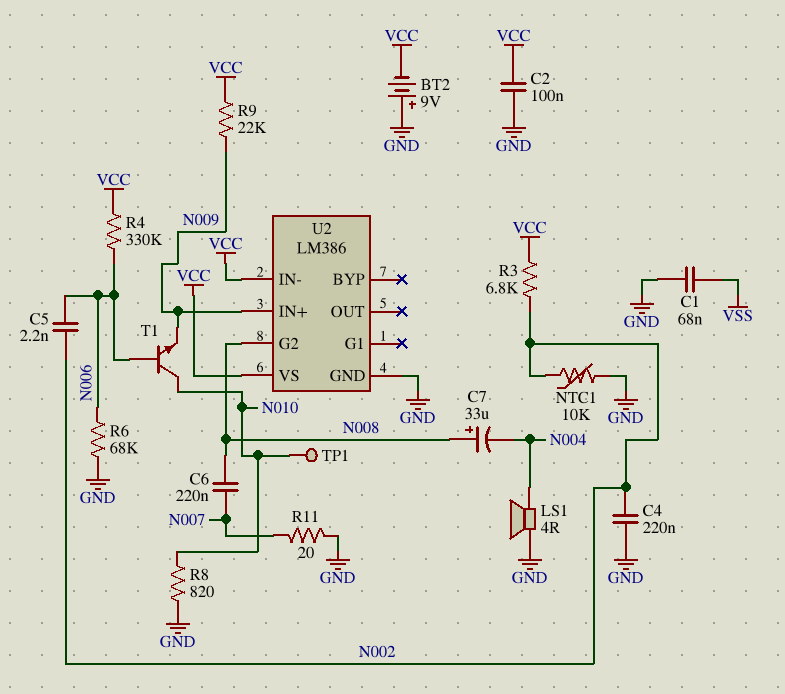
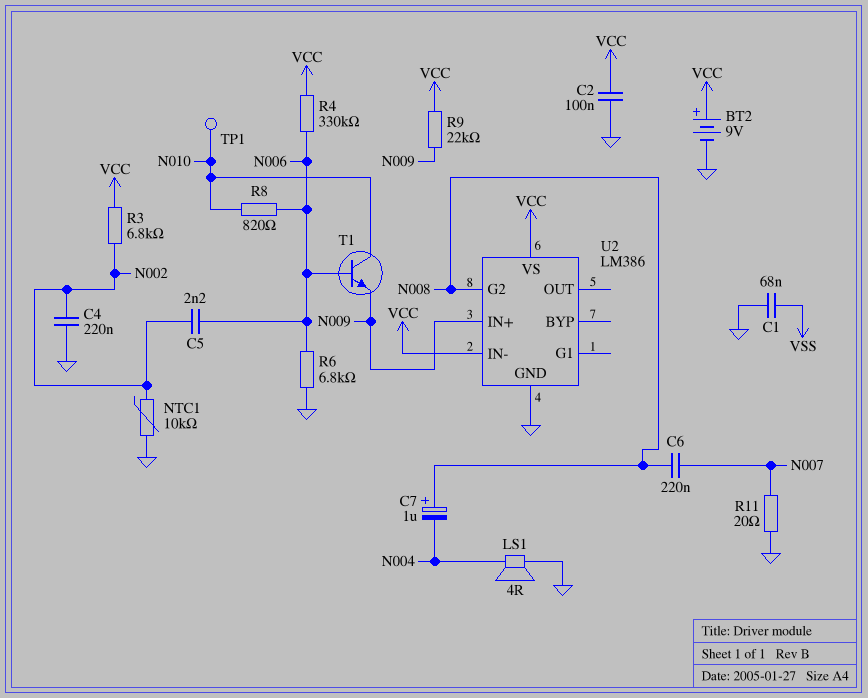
BT2: 9V (plus GND, minus VCC) -> 9V (plus VCC, minus GND)
C7: 33uF (plus N008, minus N004) -> 1uF (plus N008, minus N004)
R6: 68k (GND, N006) -> 6.8k (GND, N006)
R8: 820 (GND, N010) -> 820 (N006, N010)

